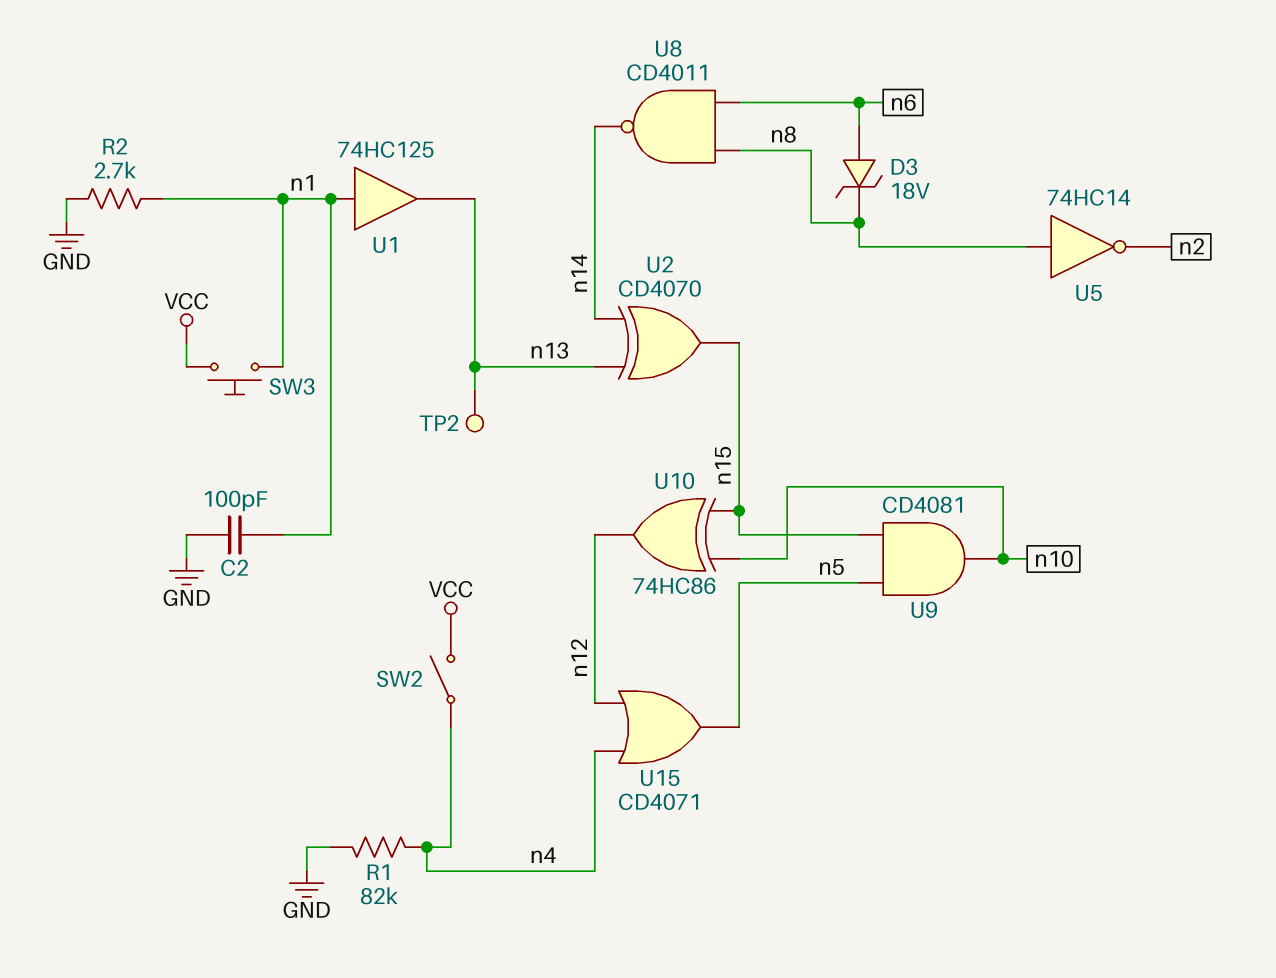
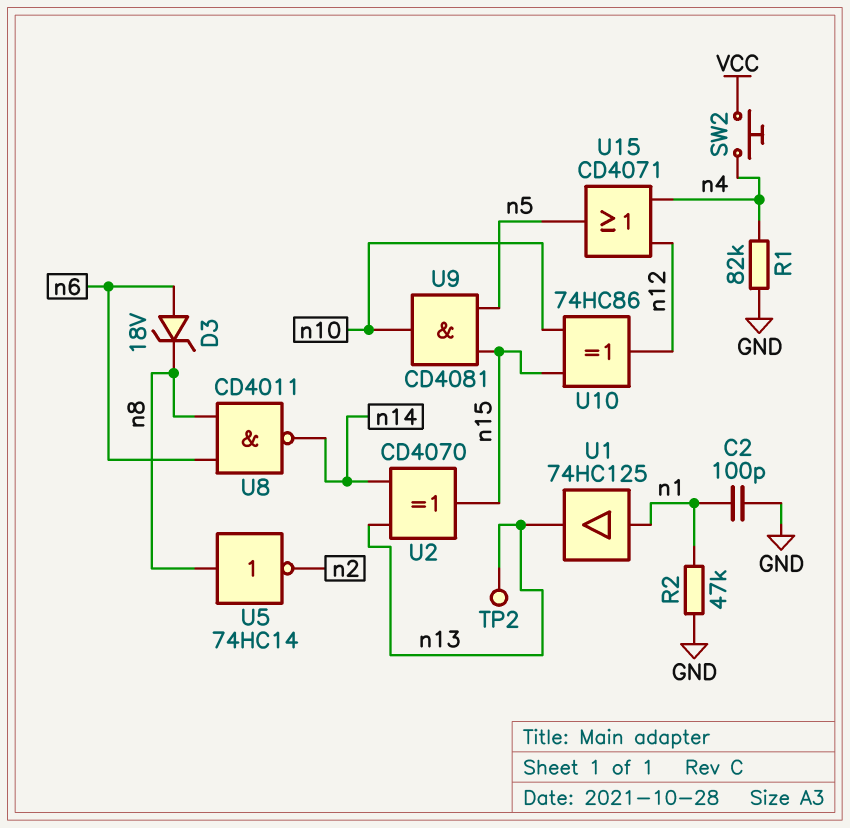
R2: 2.7k (GND, n1) -> 47k (GND, n1)
SW2: switch (VCC, n4) -> button (VCC, n4)
SW3: button (VCC, n1) -> none

